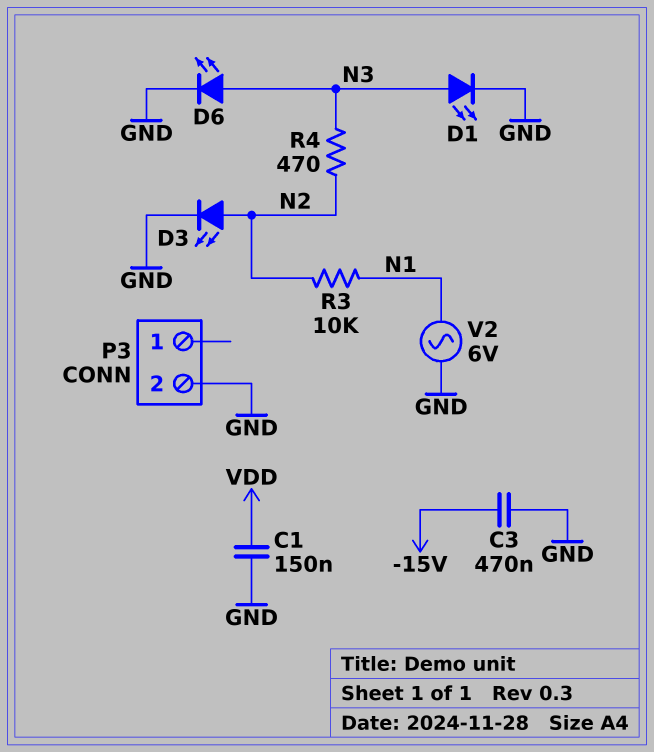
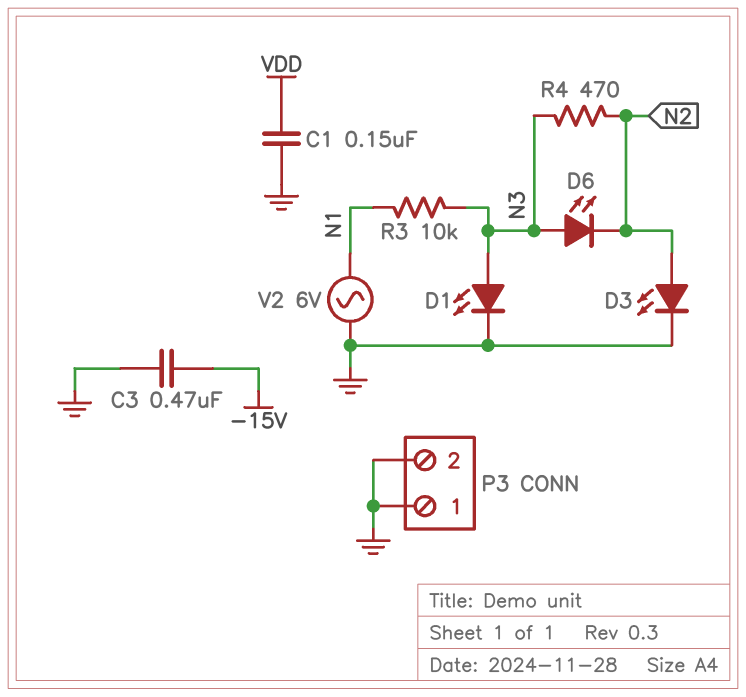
D6: LED (A N3, K GND) -> LED (A N3, K N2)
P3 pin 1: none -> GND
R3: 10k (N1, N2) -> 10k (N1, N3)

